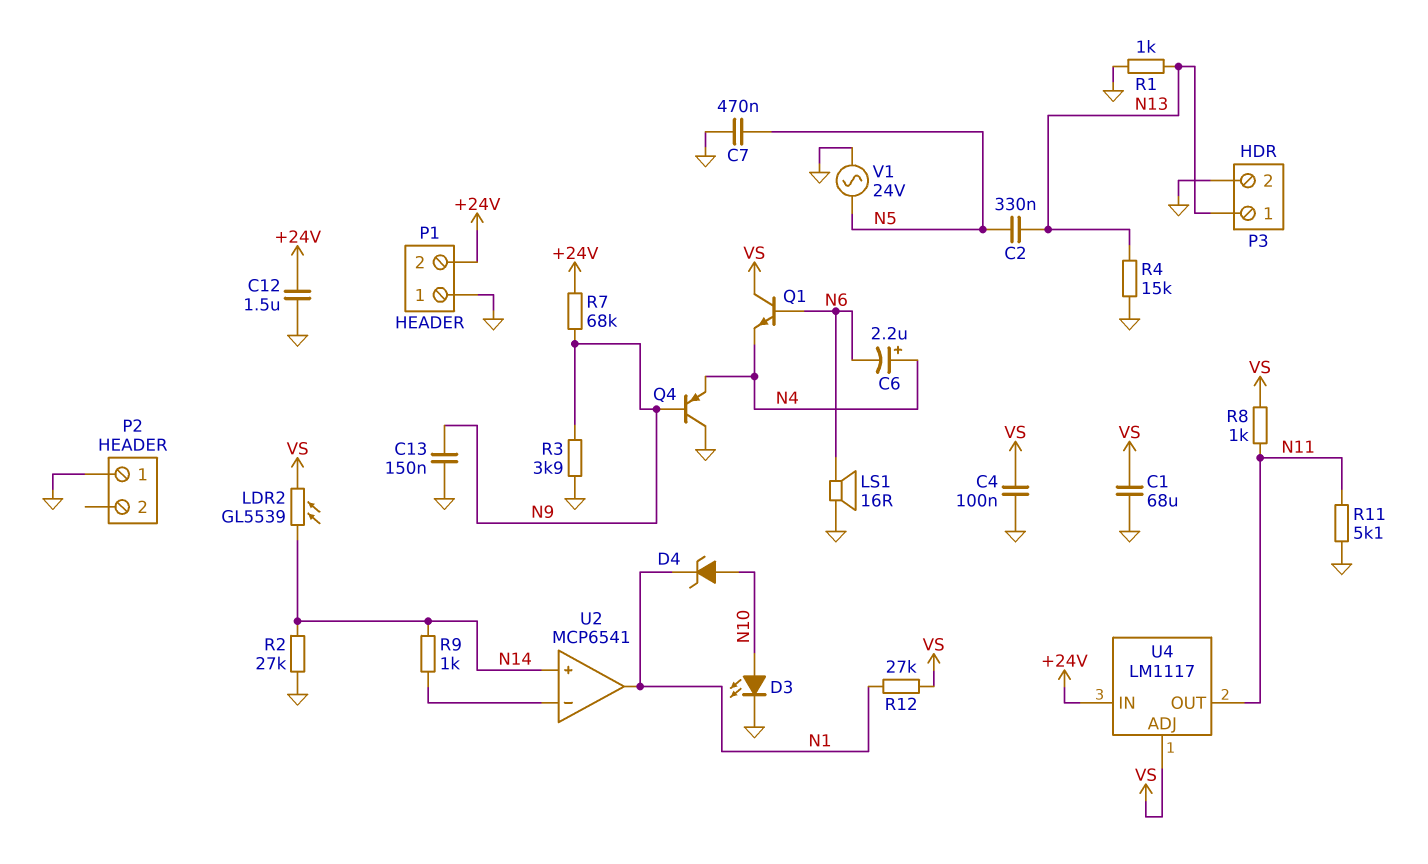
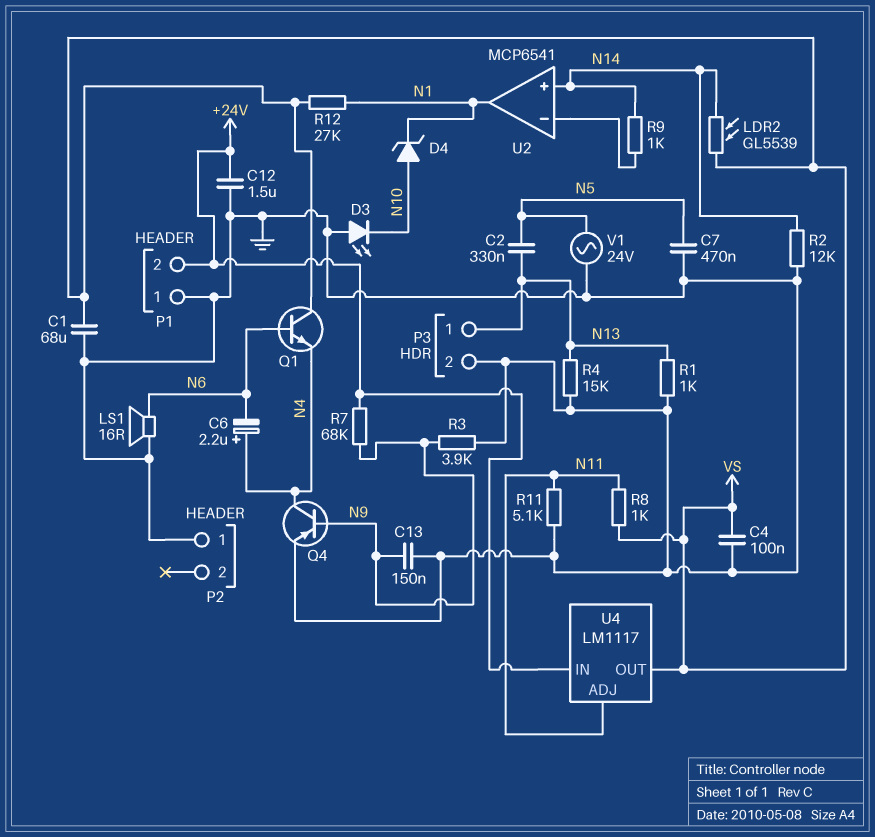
D3: LED (A N10, K GND) -> LED (A GND, K N10)
Q4: PNP (B N9, C GND, E N4) -> PNP (B N9, C N4, E GND)
R2: 27k (GND, N14) -> 12k (GND, N14)
U4 pin ADJ: VS -> N11
U4 pin OUT: N11 -> VS

